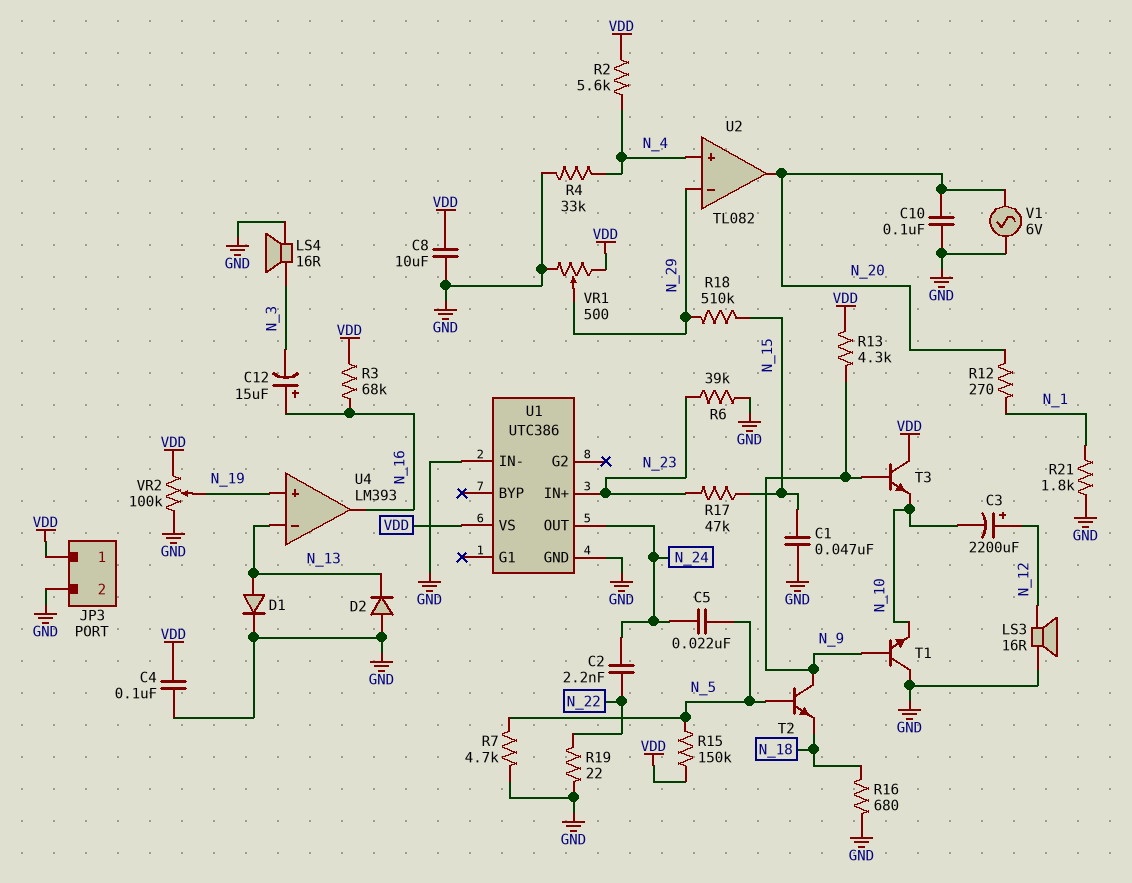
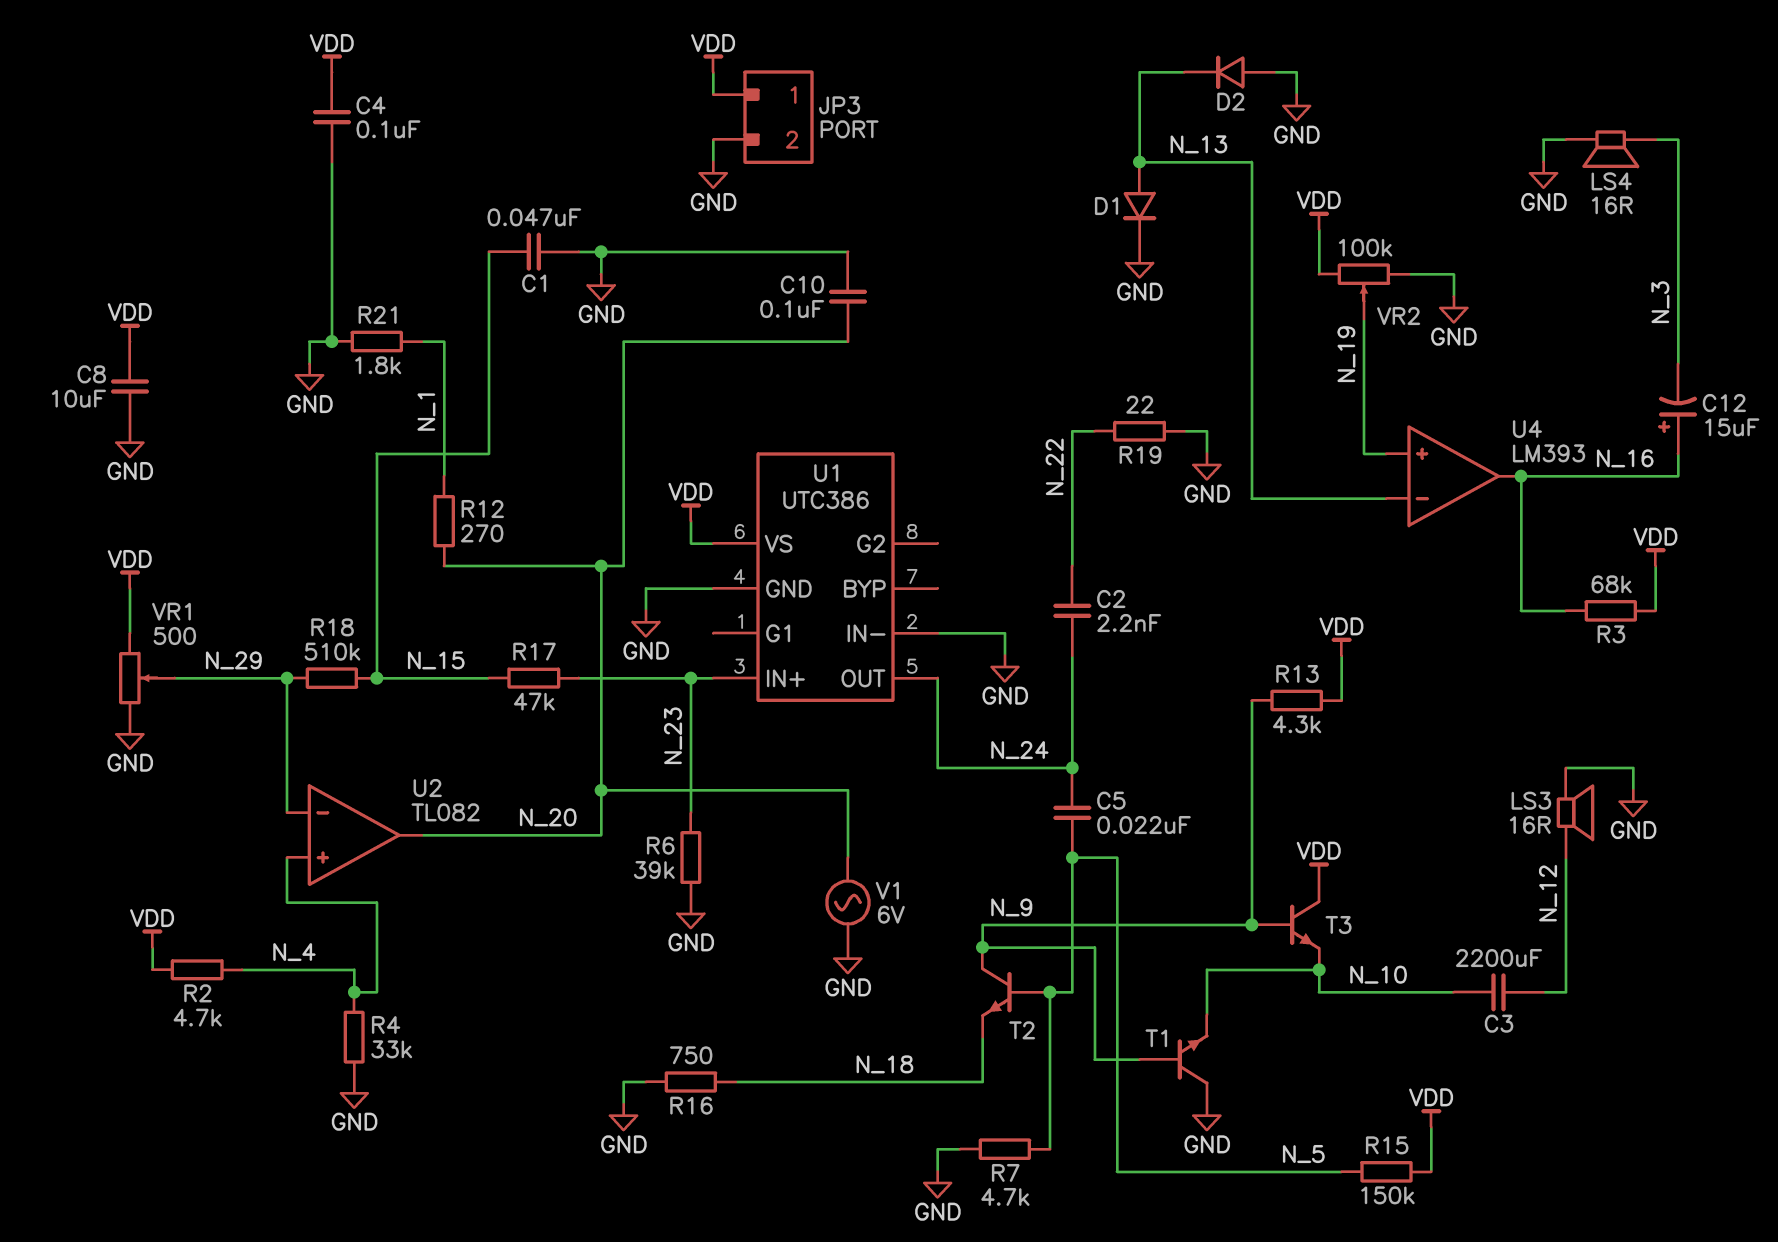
C3: 2200uF (plus N_12, minus N_10) -> 2200uF (N_10, N_12)
R2: 5.6k (N_4, VDD) -> 4.7k (N_4, VDD)
R16: 680 (GND, N_18) -> 750 (GND, N_18)

